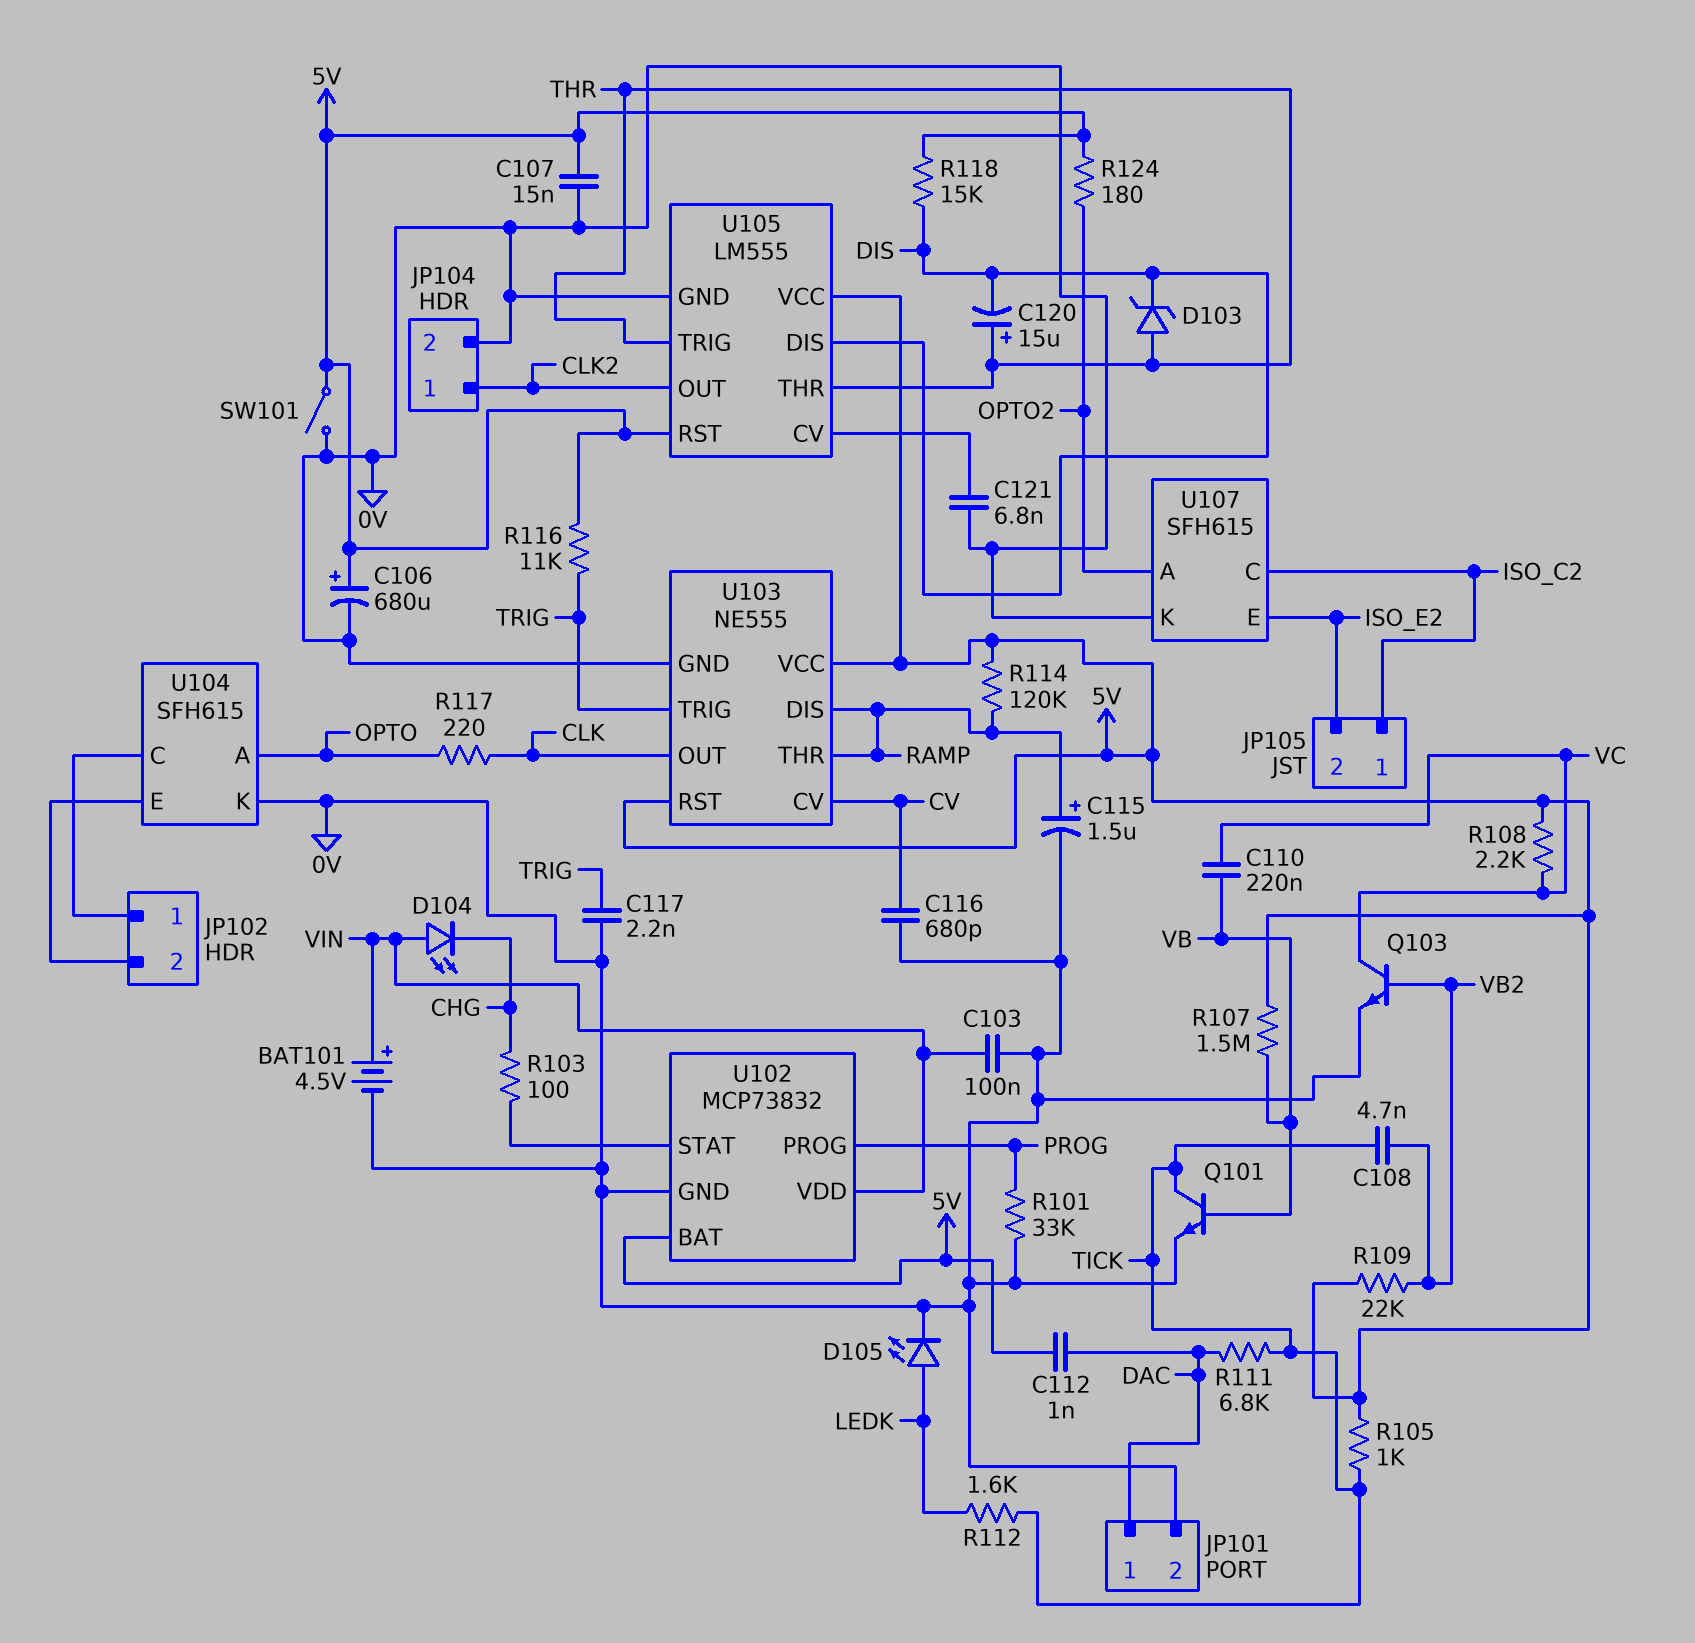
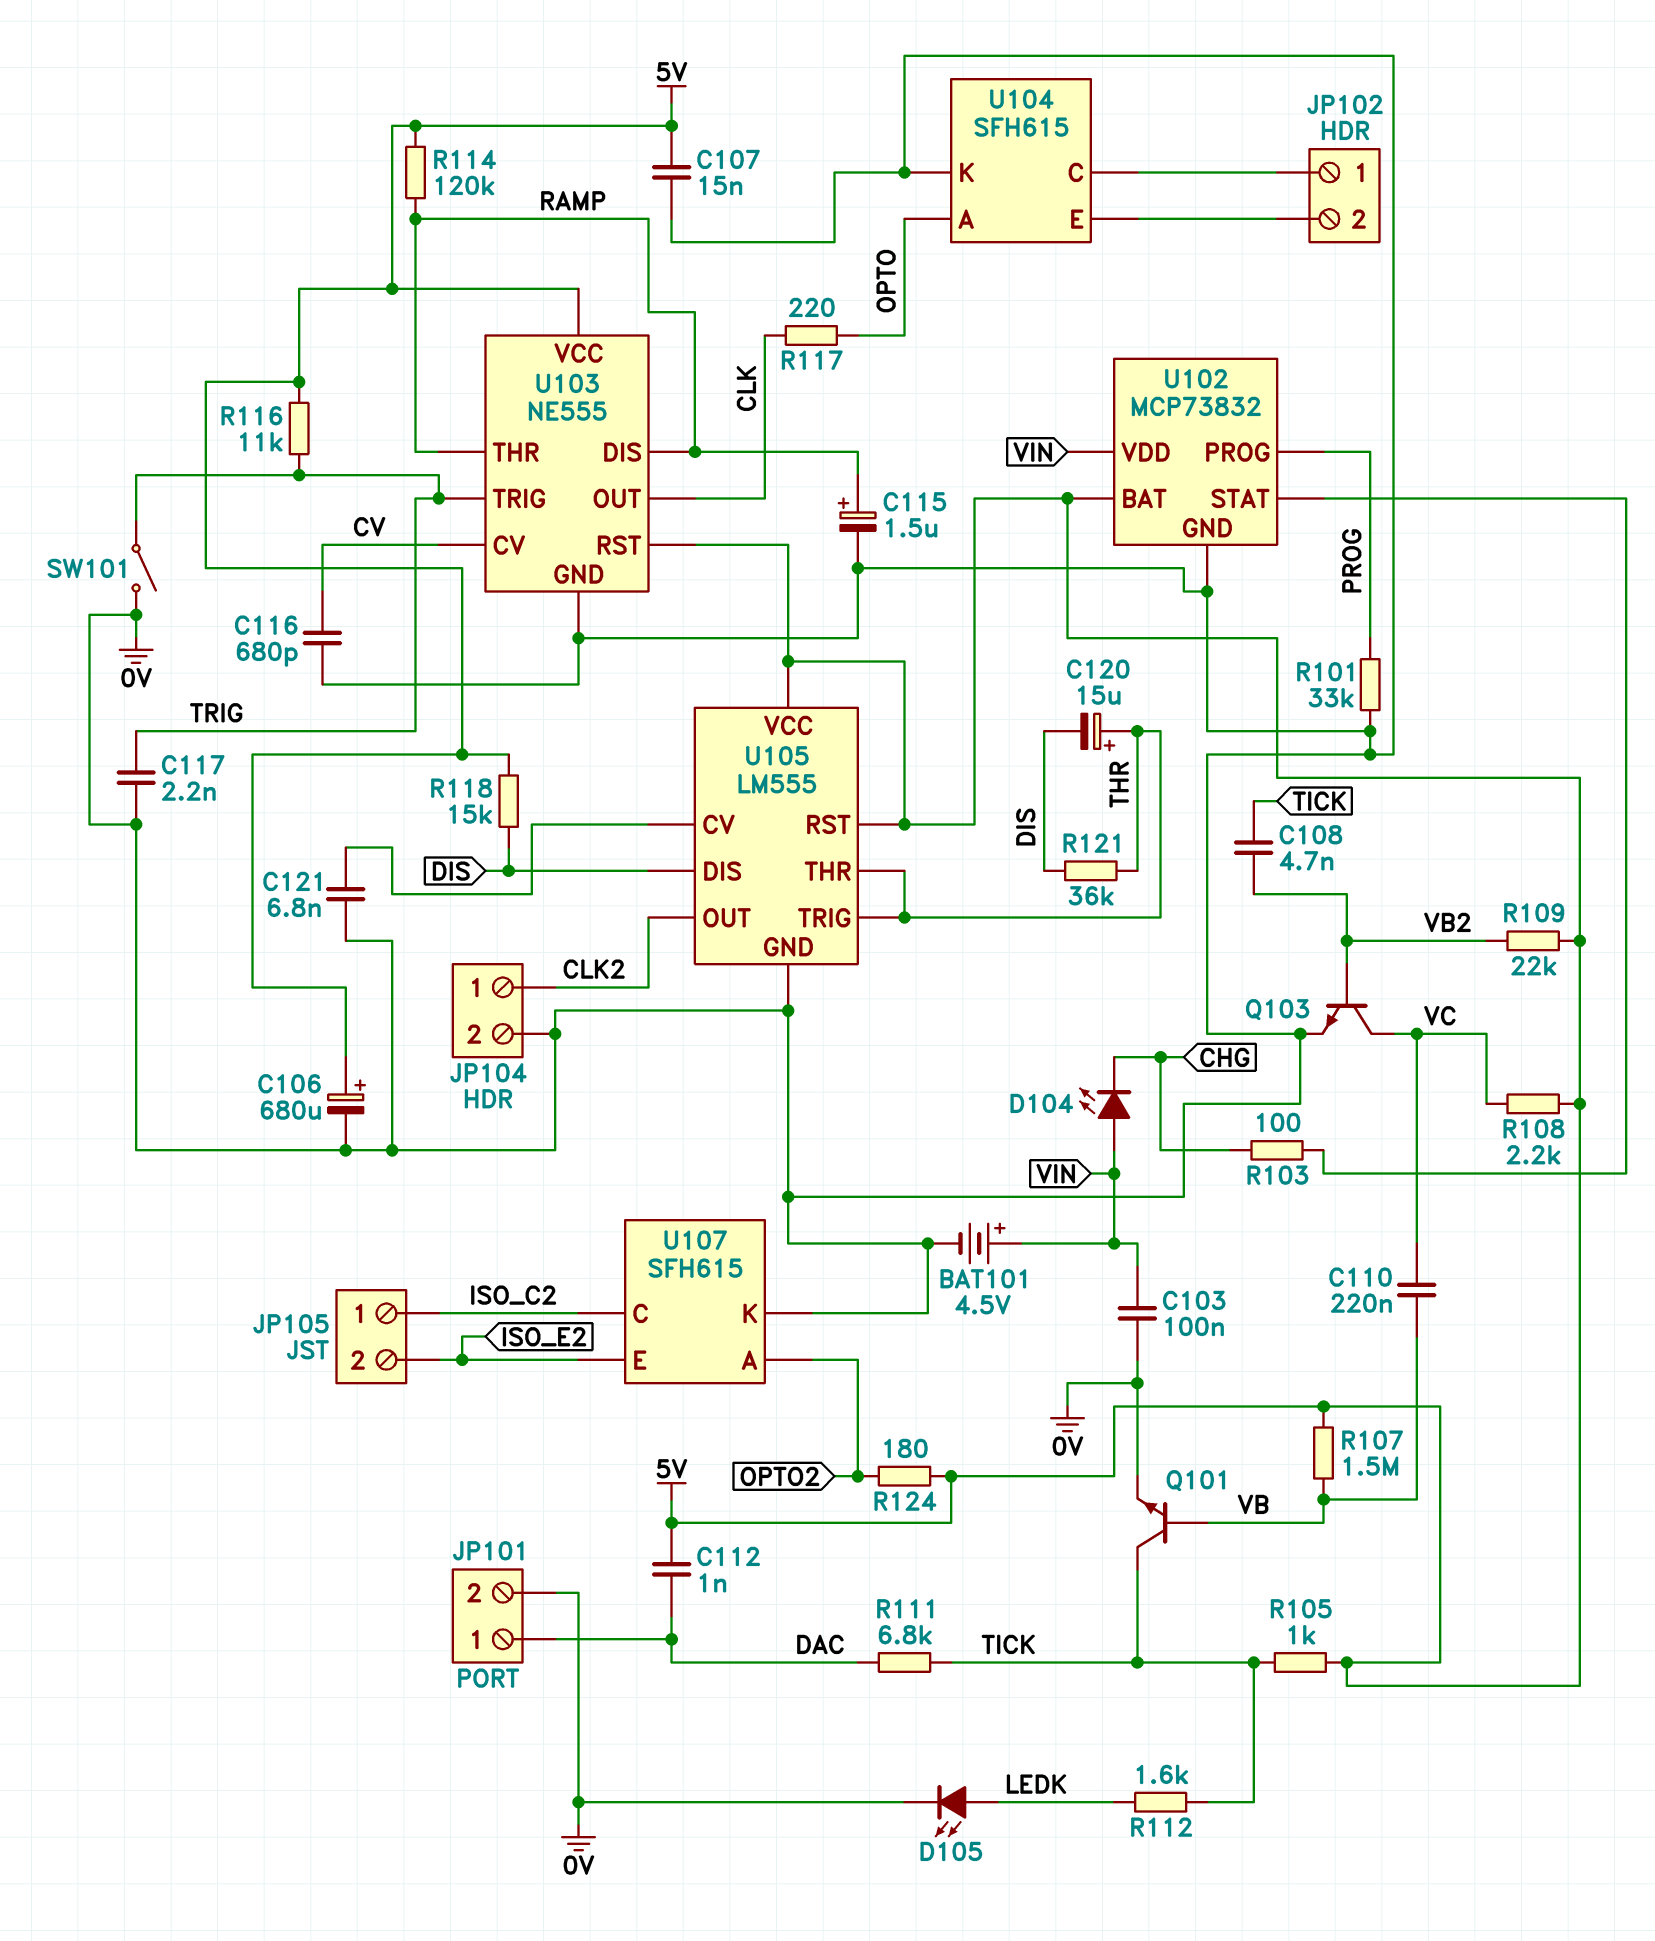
D103: zener (A THR, K DIS) -> none
R121: none -> 36k (DIS, THR)
SW101: switch (0V, 5V) -> switch (0V, TRIG)

